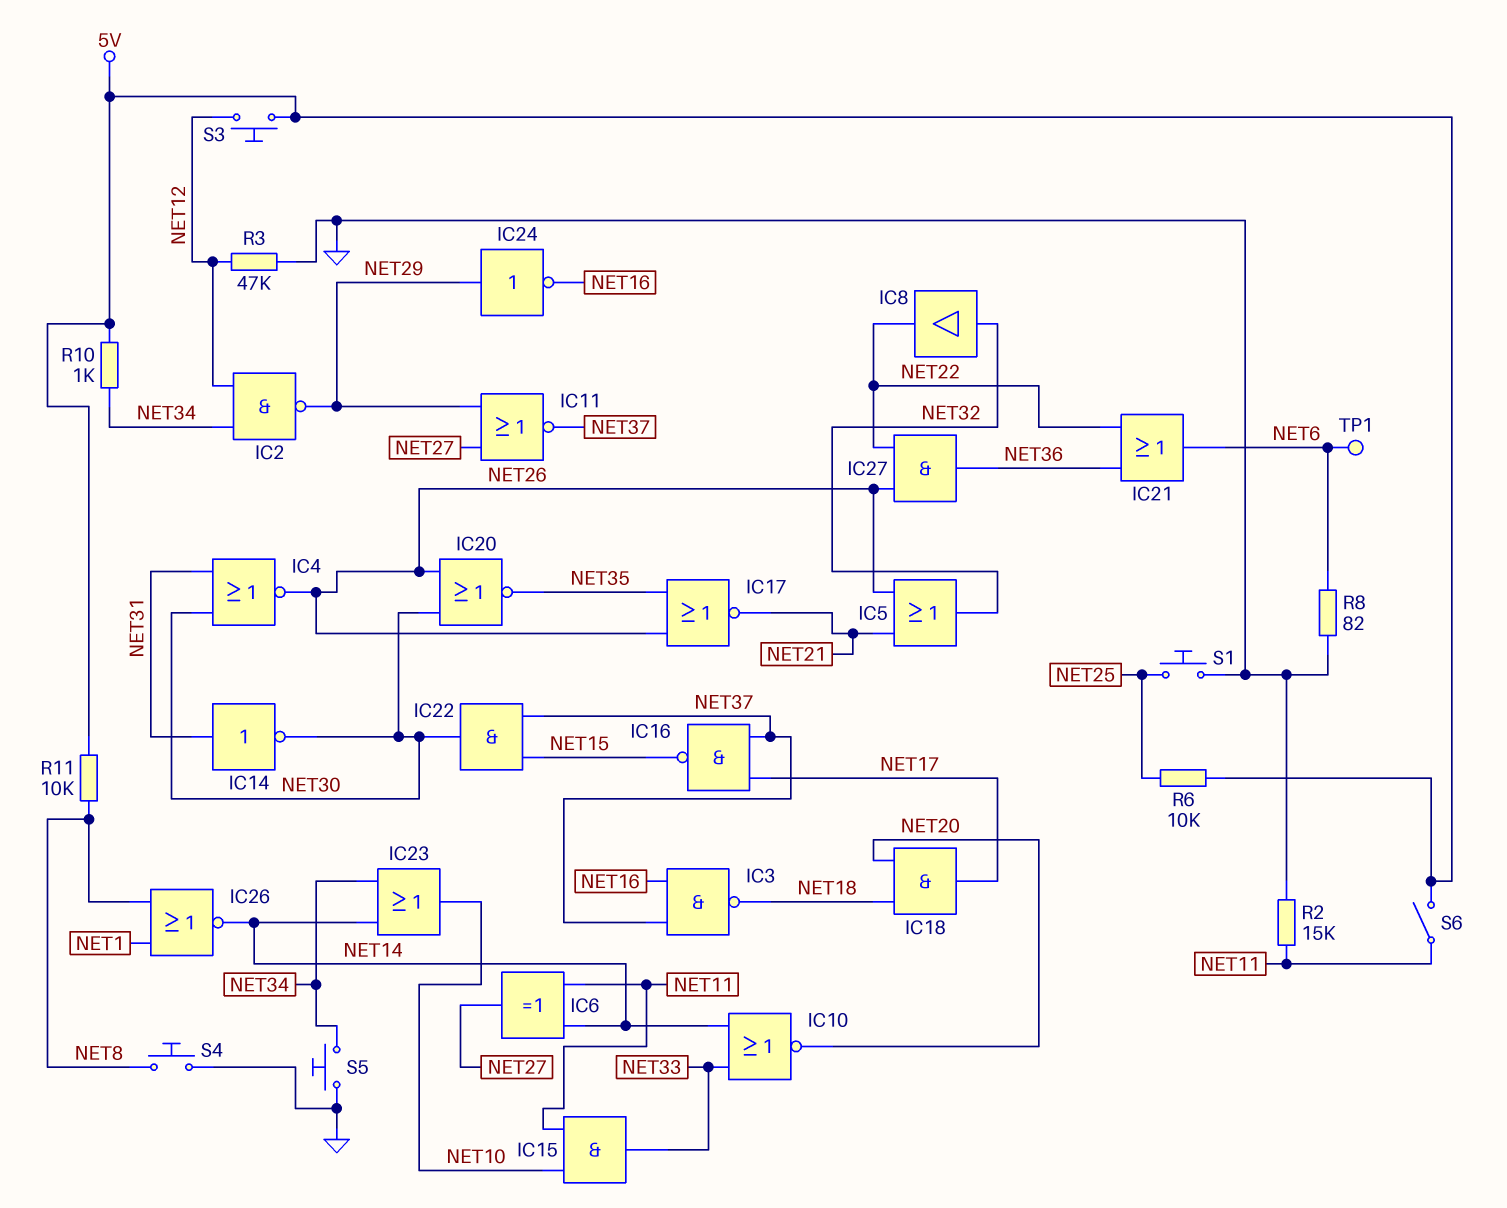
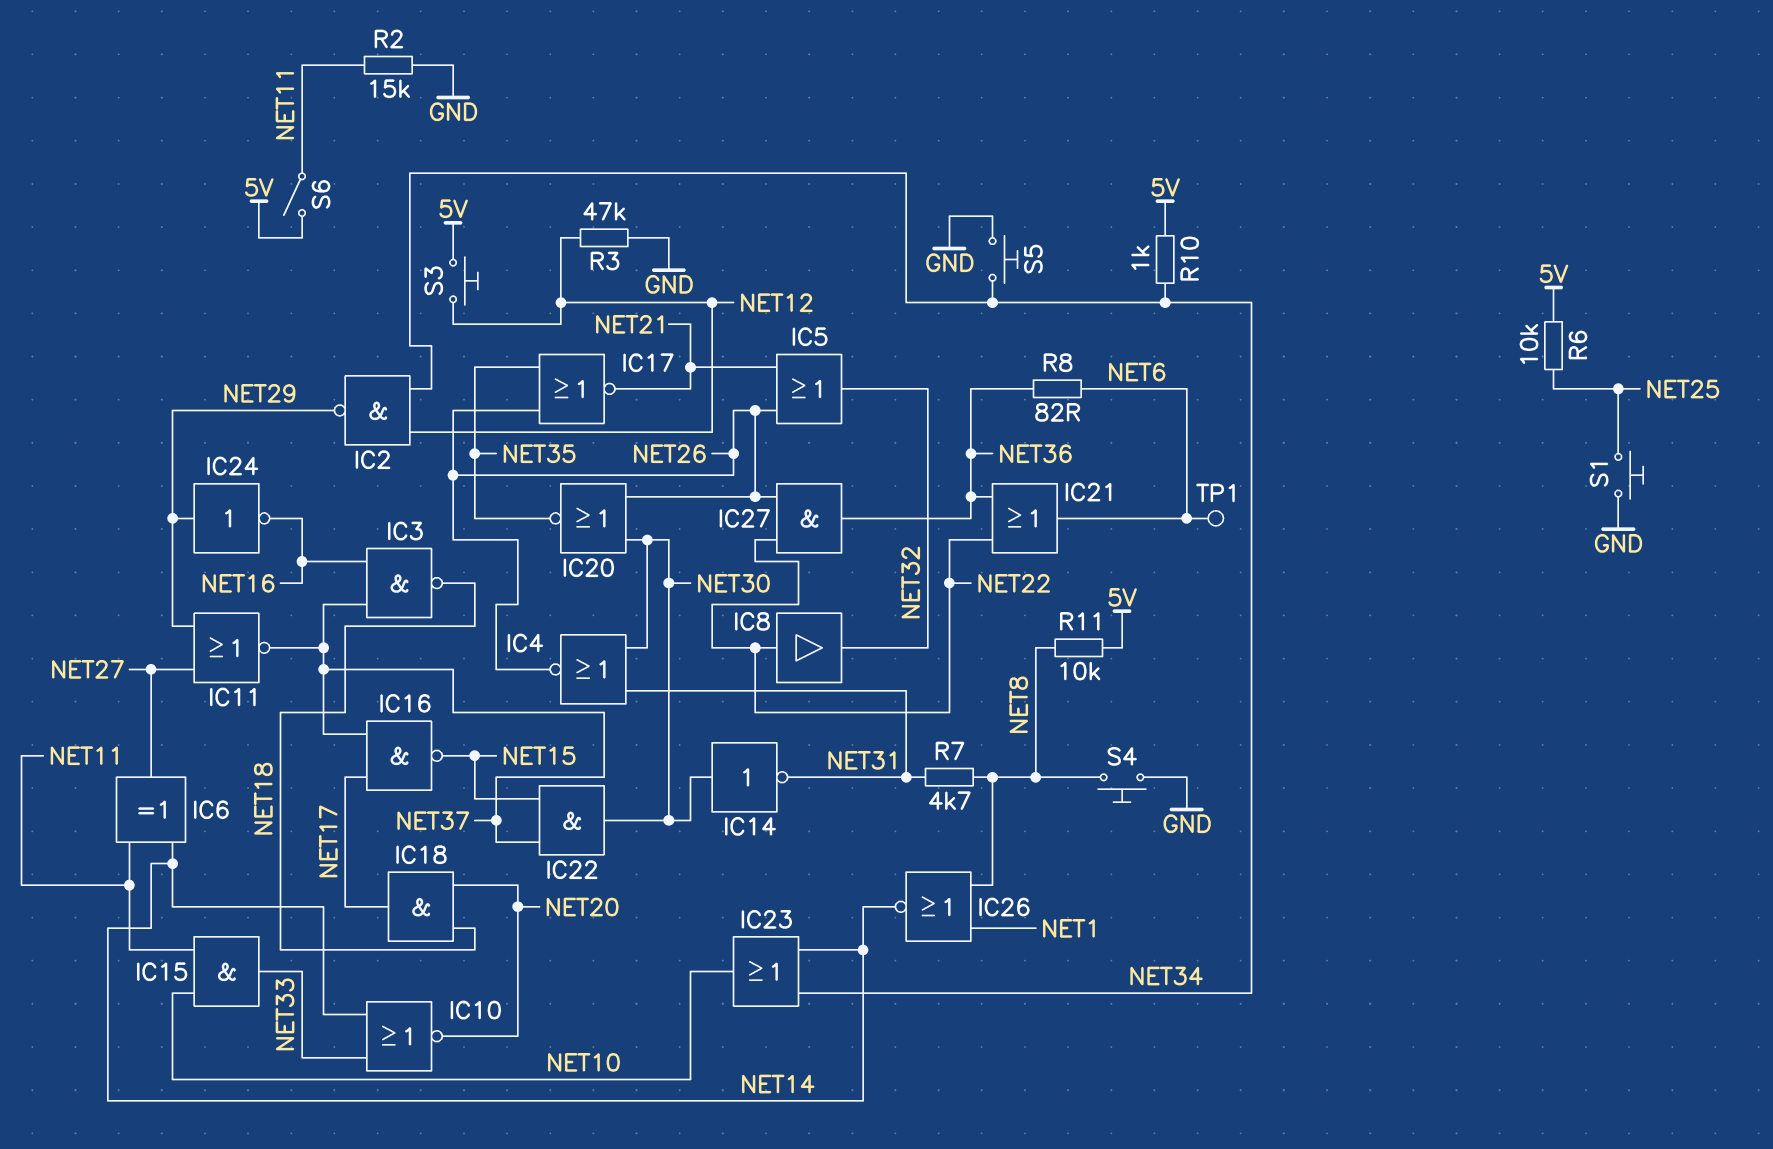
IC8: buffer (in NET32, out NET22) -> buffer (in NET22, out NET32)
IC14: NOT (in NET31, out NET30) -> NOT (in NET30, out NET31)
R7: none -> 4.7k (NET8, NET31)
R8: 82 (GND, NET6) -> 82 (NET6, NET36)

